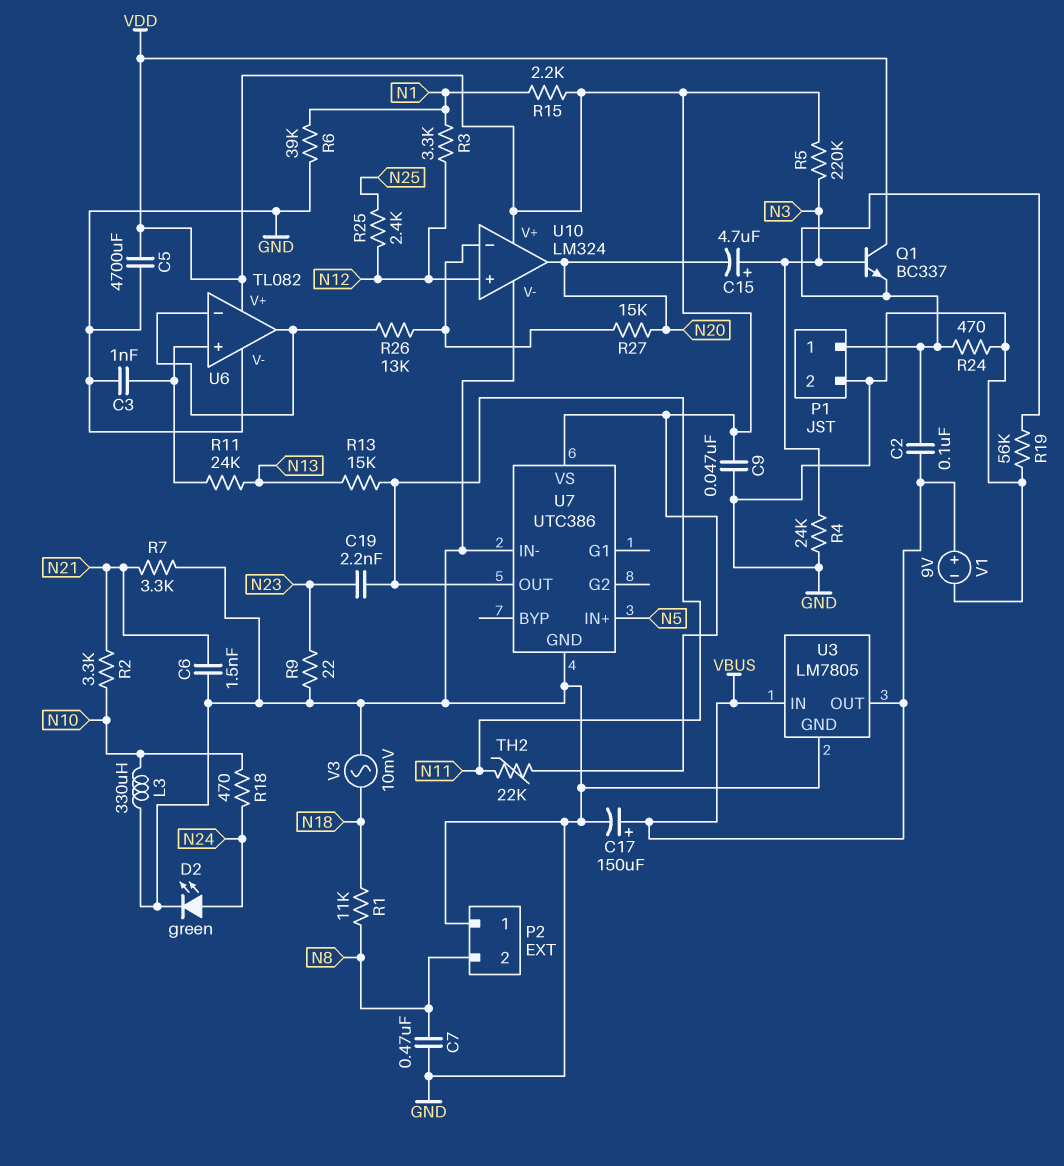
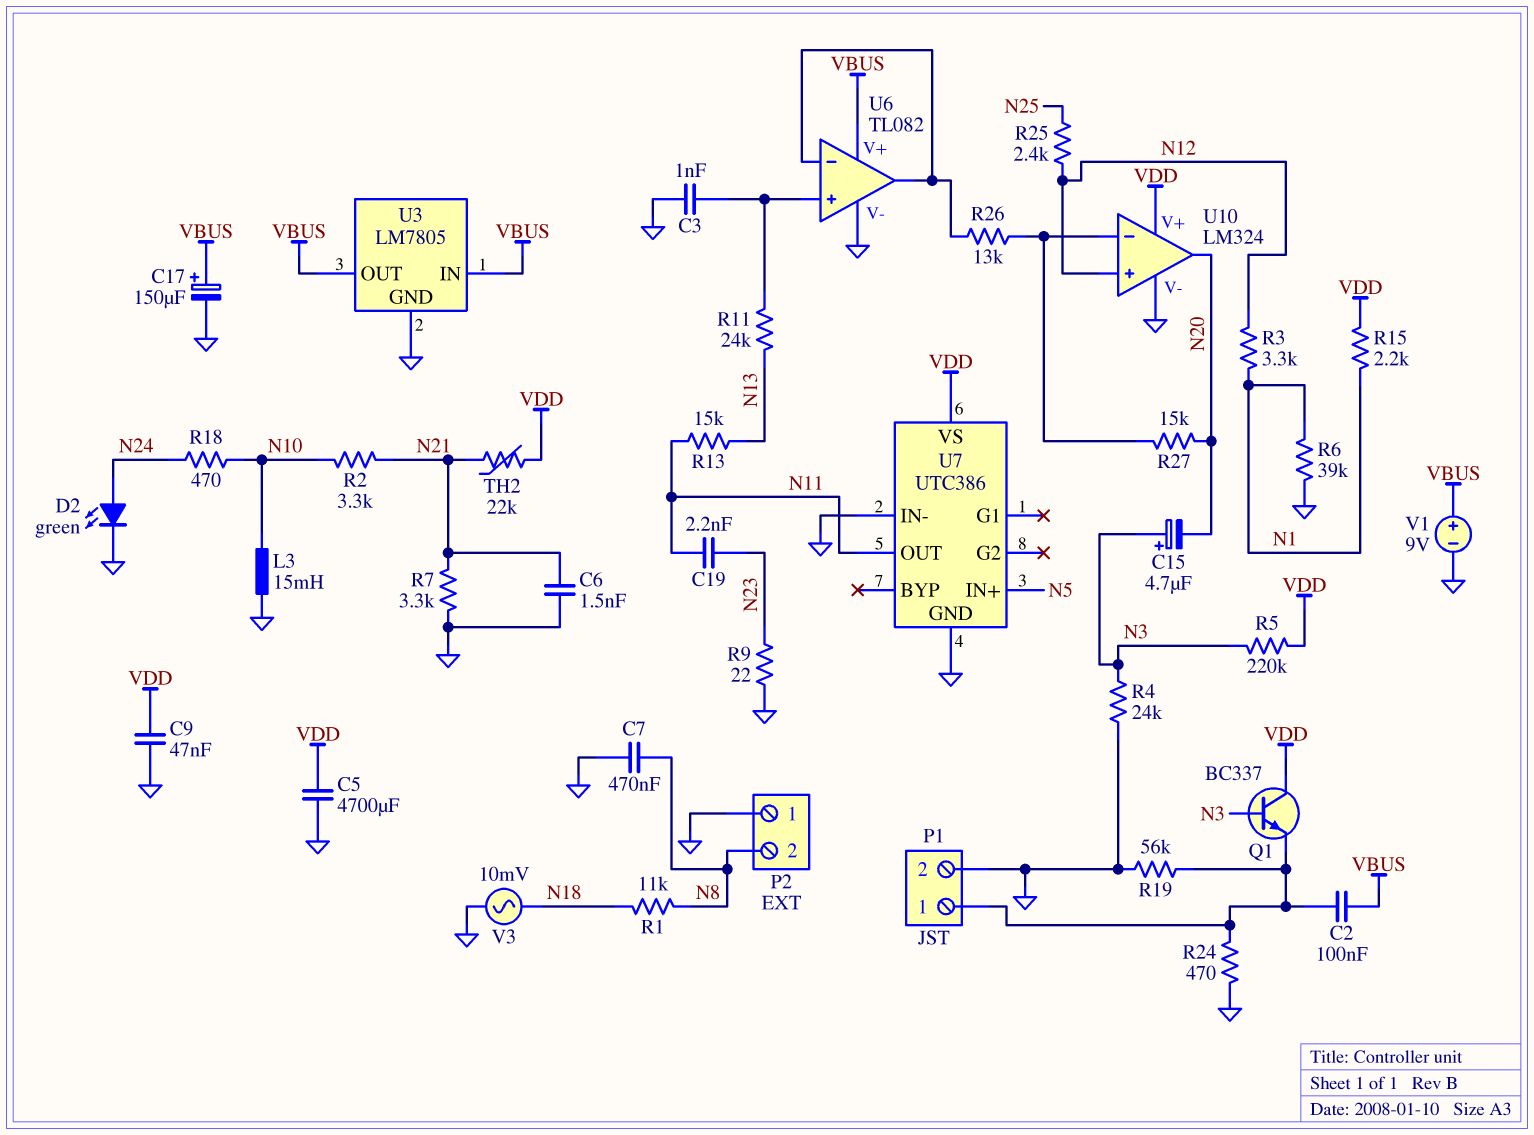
L3: 330uH (GND, N10) -> 15mH (GND, N10)
TH2: 22k (N11, VDD) -> 22k (N21, VDD)
U6 pin V+: VDD -> VBUS

